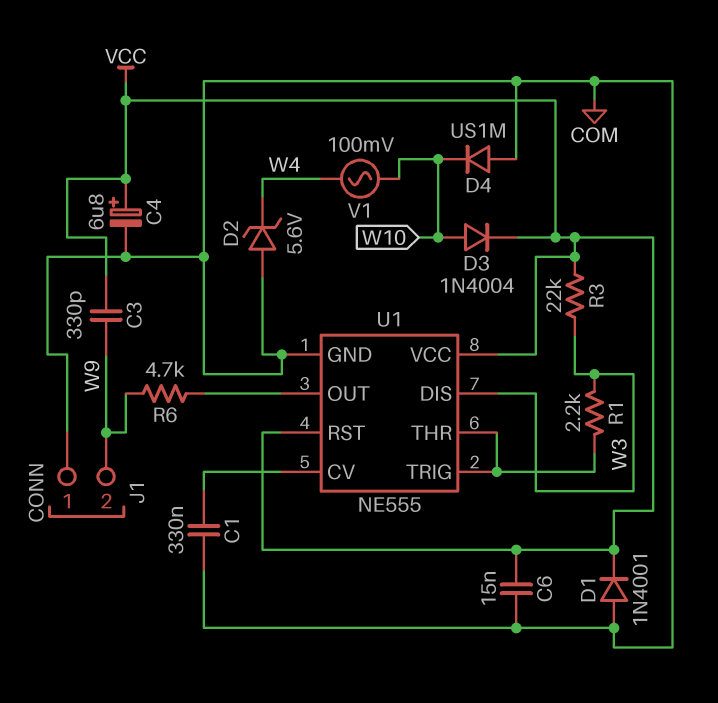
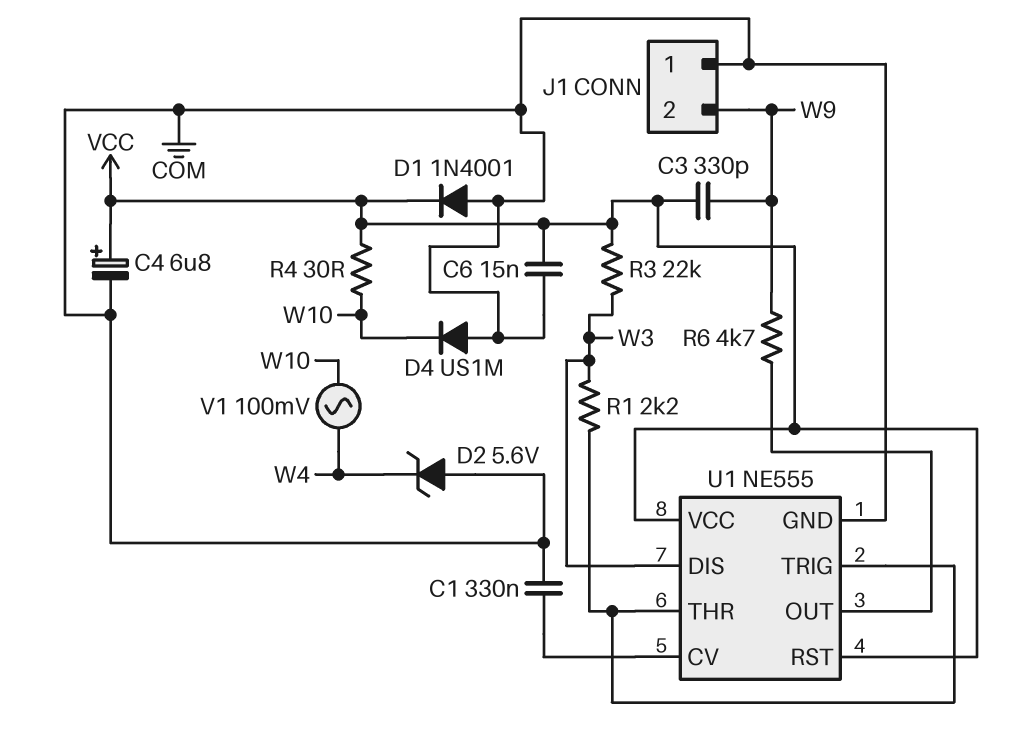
D3: diode 1N4004 (A W10, K VCC) -> none
R4: none -> 30 (VCC, W10)

